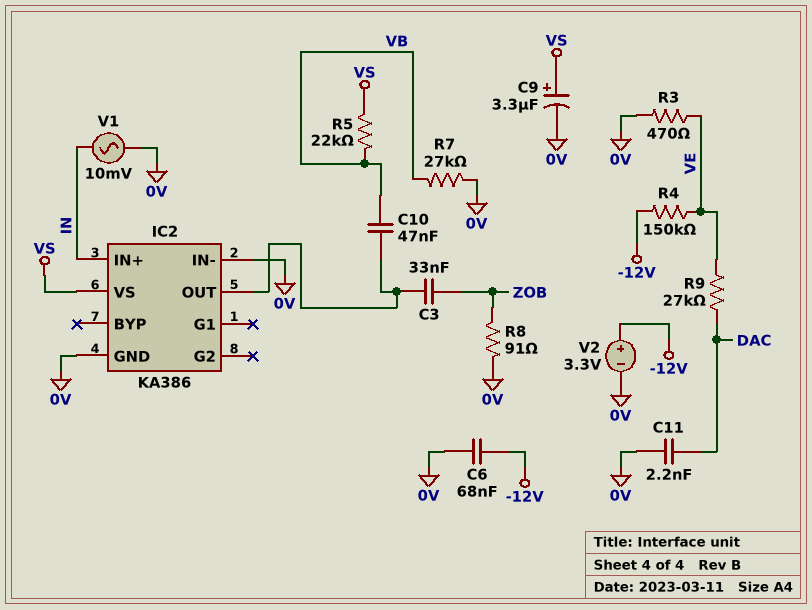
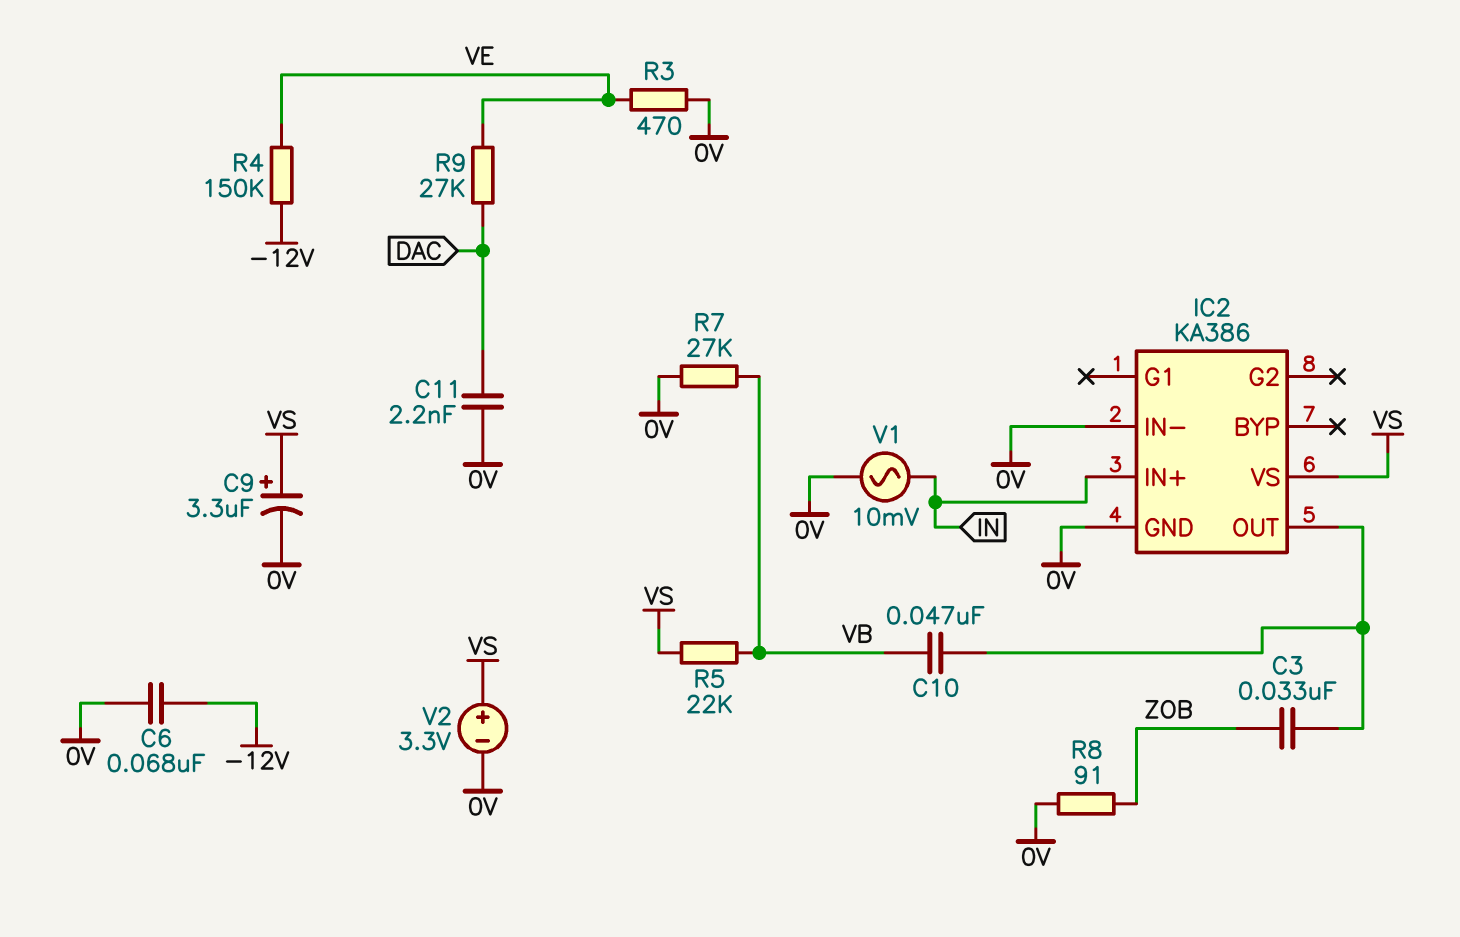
V2: 3.3V (plus -12V, minus 0V) -> 3.3V (plus VS, minus 0V)

